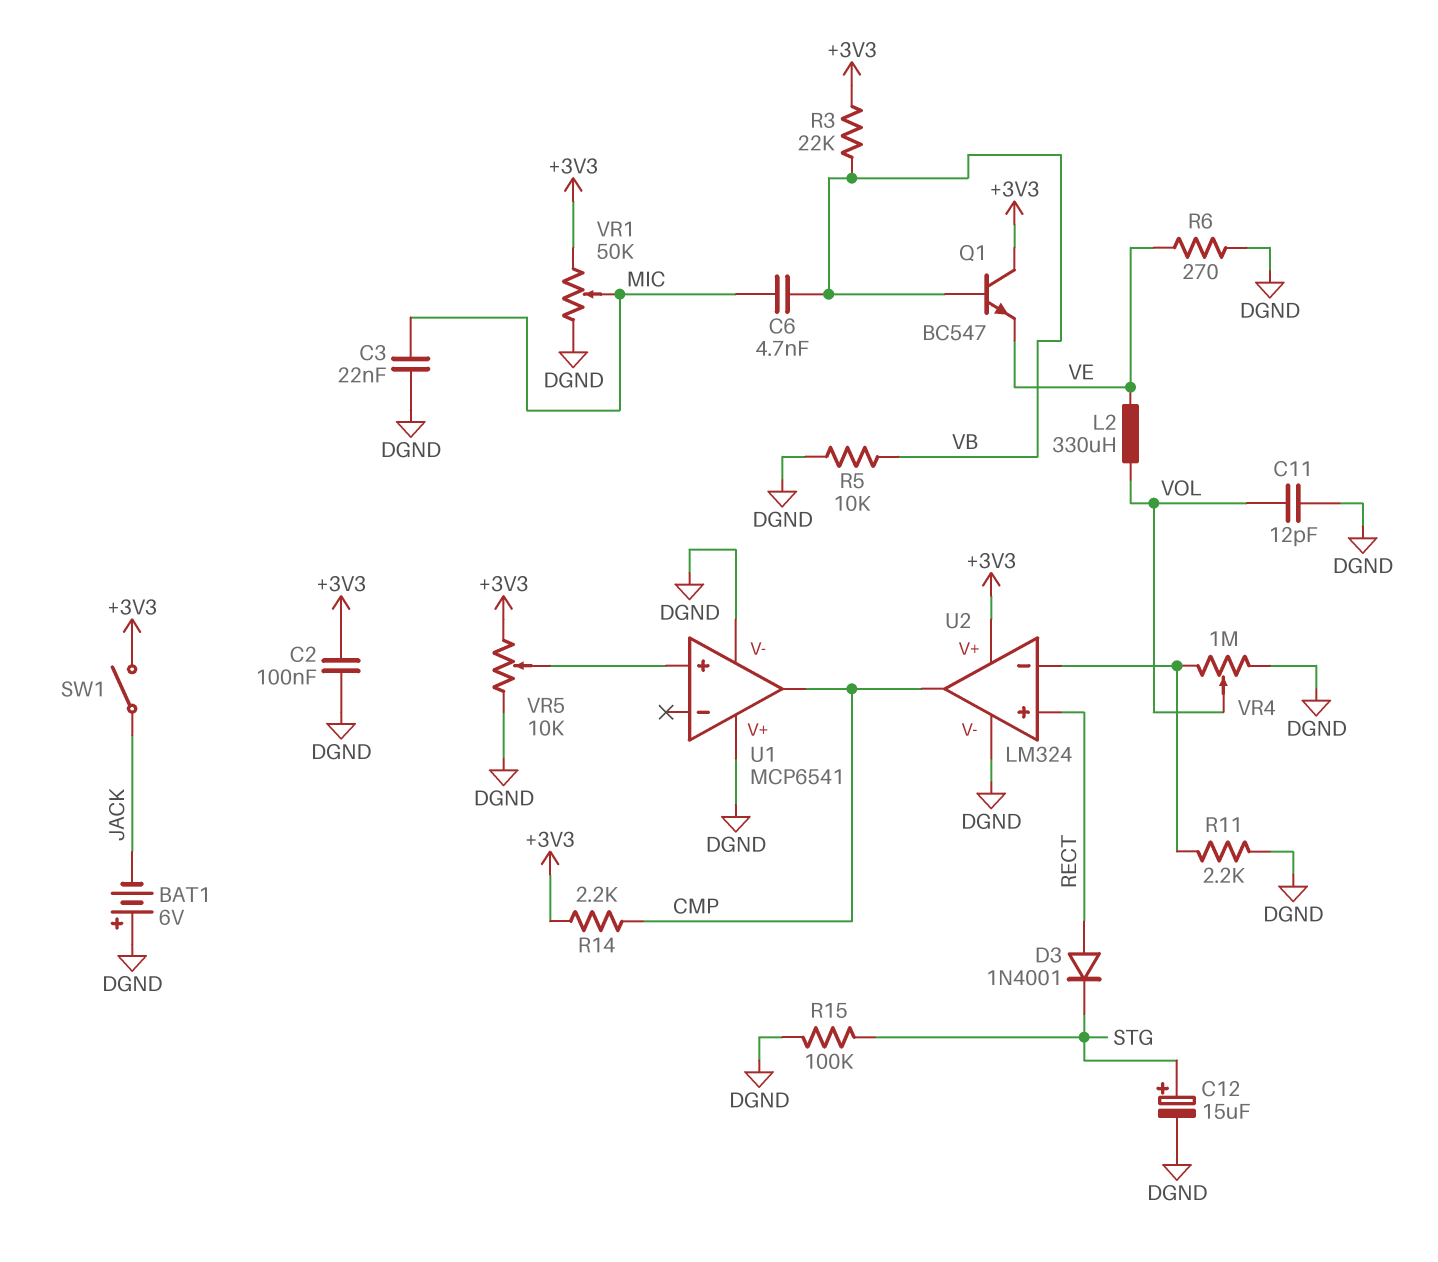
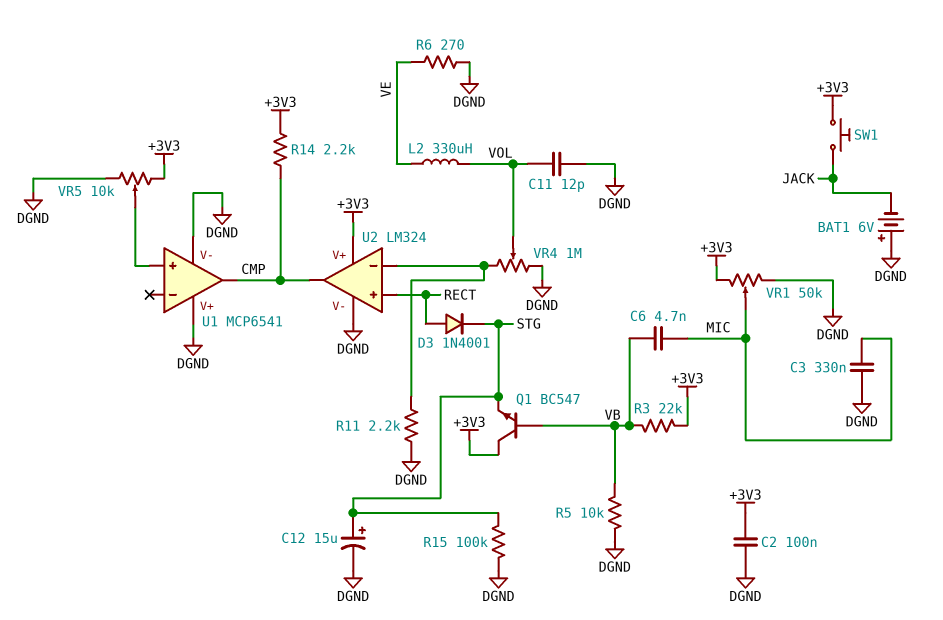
C3: 22nF (DGND, MIC) -> 330nF (DGND, MIC)
Q1: NPN BC547 (B VB, C +3V3, E VE) -> NPN BC547 (B VB, C +3V3, E STG)
SW1: switch (+3V3, JACK) -> button (+3V3, JACK)

